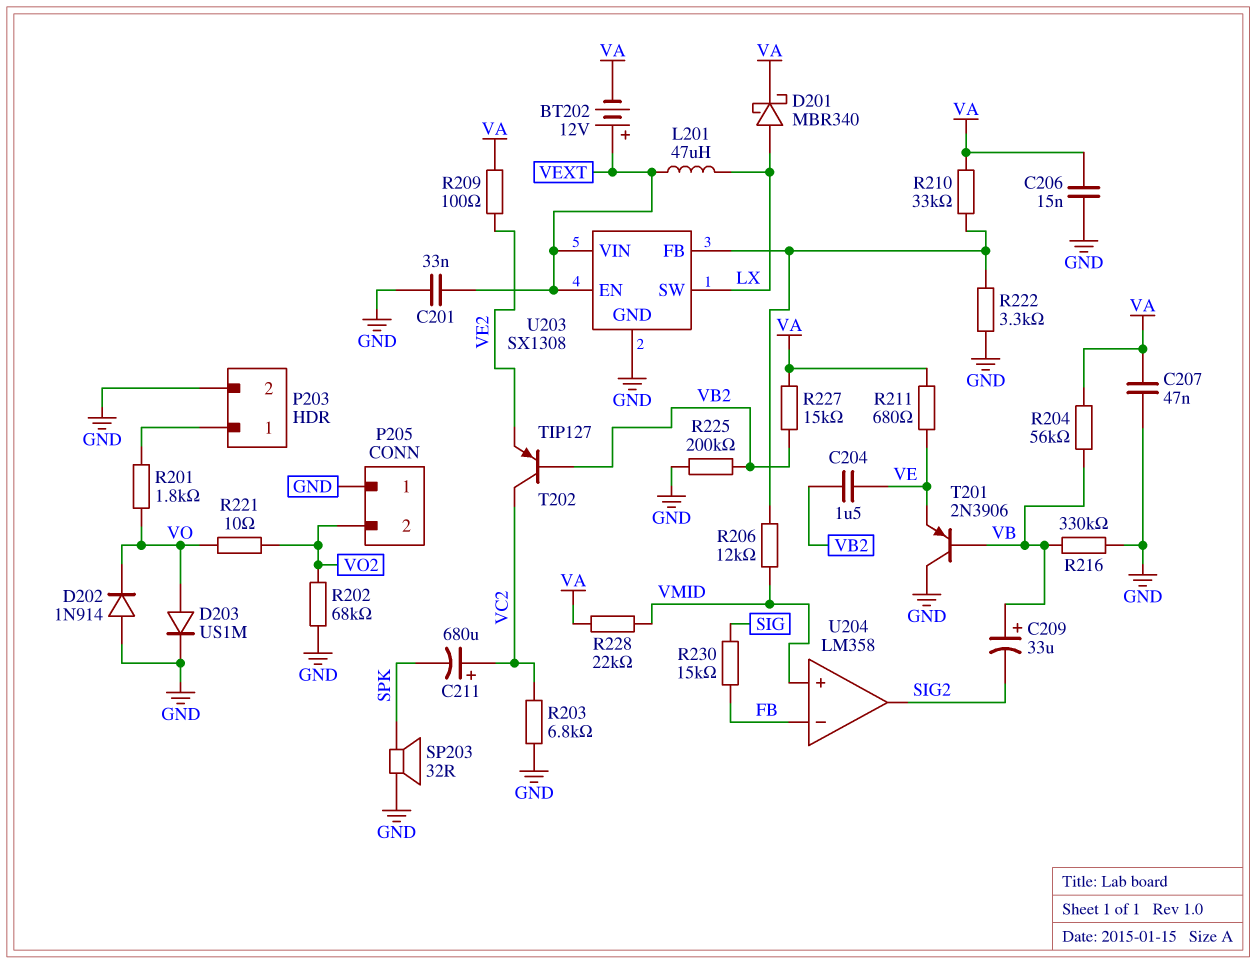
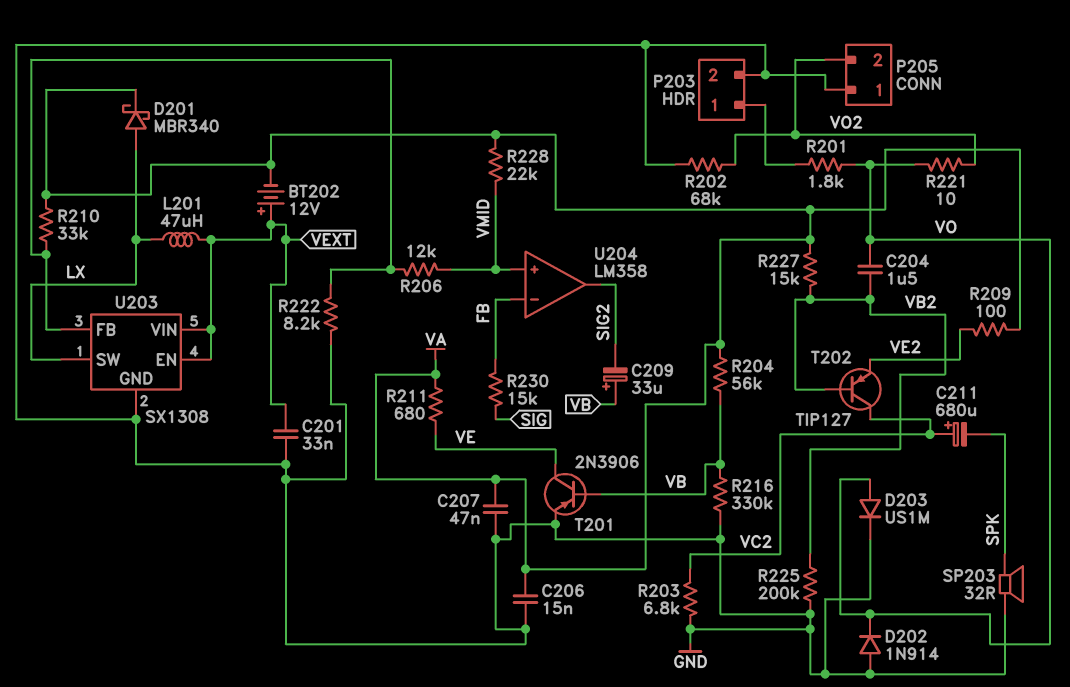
C204: 1.5uF (VB2, VE) -> 1.5uF (VB2, VO)
R222: 3.3k (GND, U203/FB) -> 8.2k (GND, U203/FB)
T201: PNP 2N3906 (B VB, C GND, E VE) -> PNP 2N3906 (B VB, C VE, E GND)

